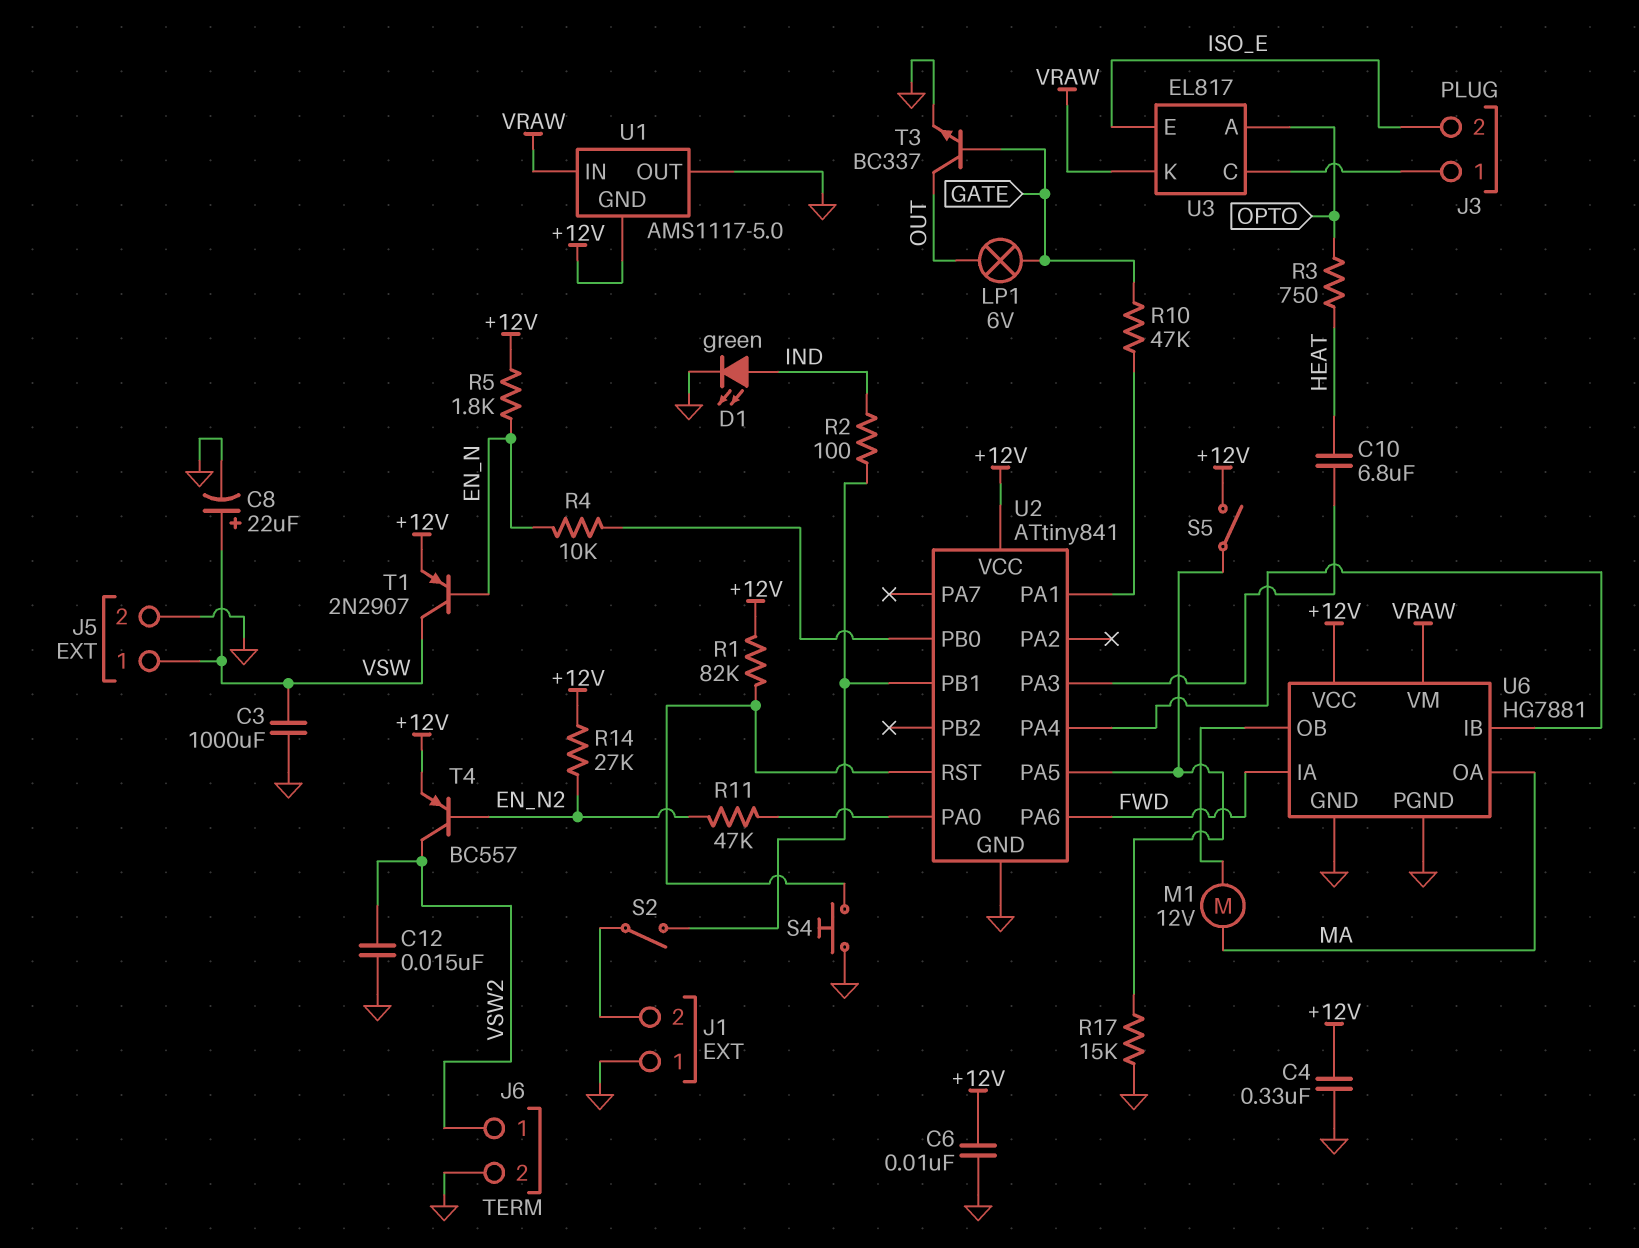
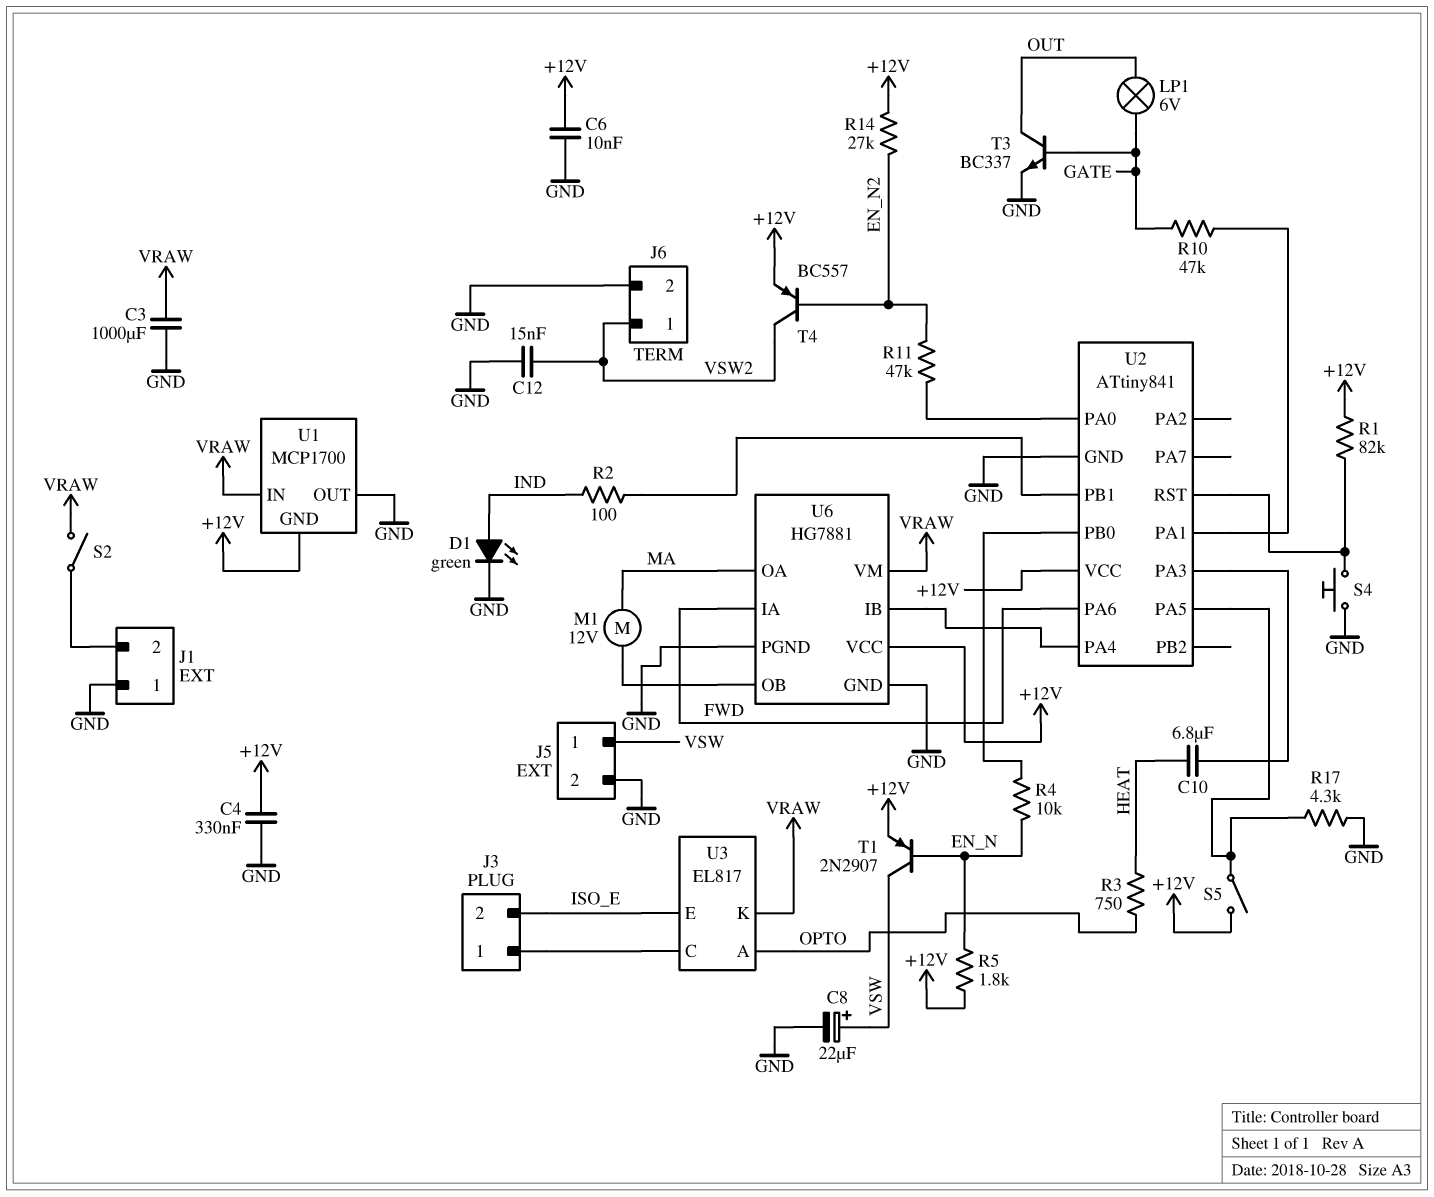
C3: 1000uF (GND, VSW) -> 1000uF (GND, VRAW)
R17: 15k (GND, U2/PA5) -> 4.3k (GND, U2/PA5)
S2: switch (J1/2, U2/PB1) -> switch (J1/2, VRAW)
U1: AMS1117-5.0 -> MCP1700

